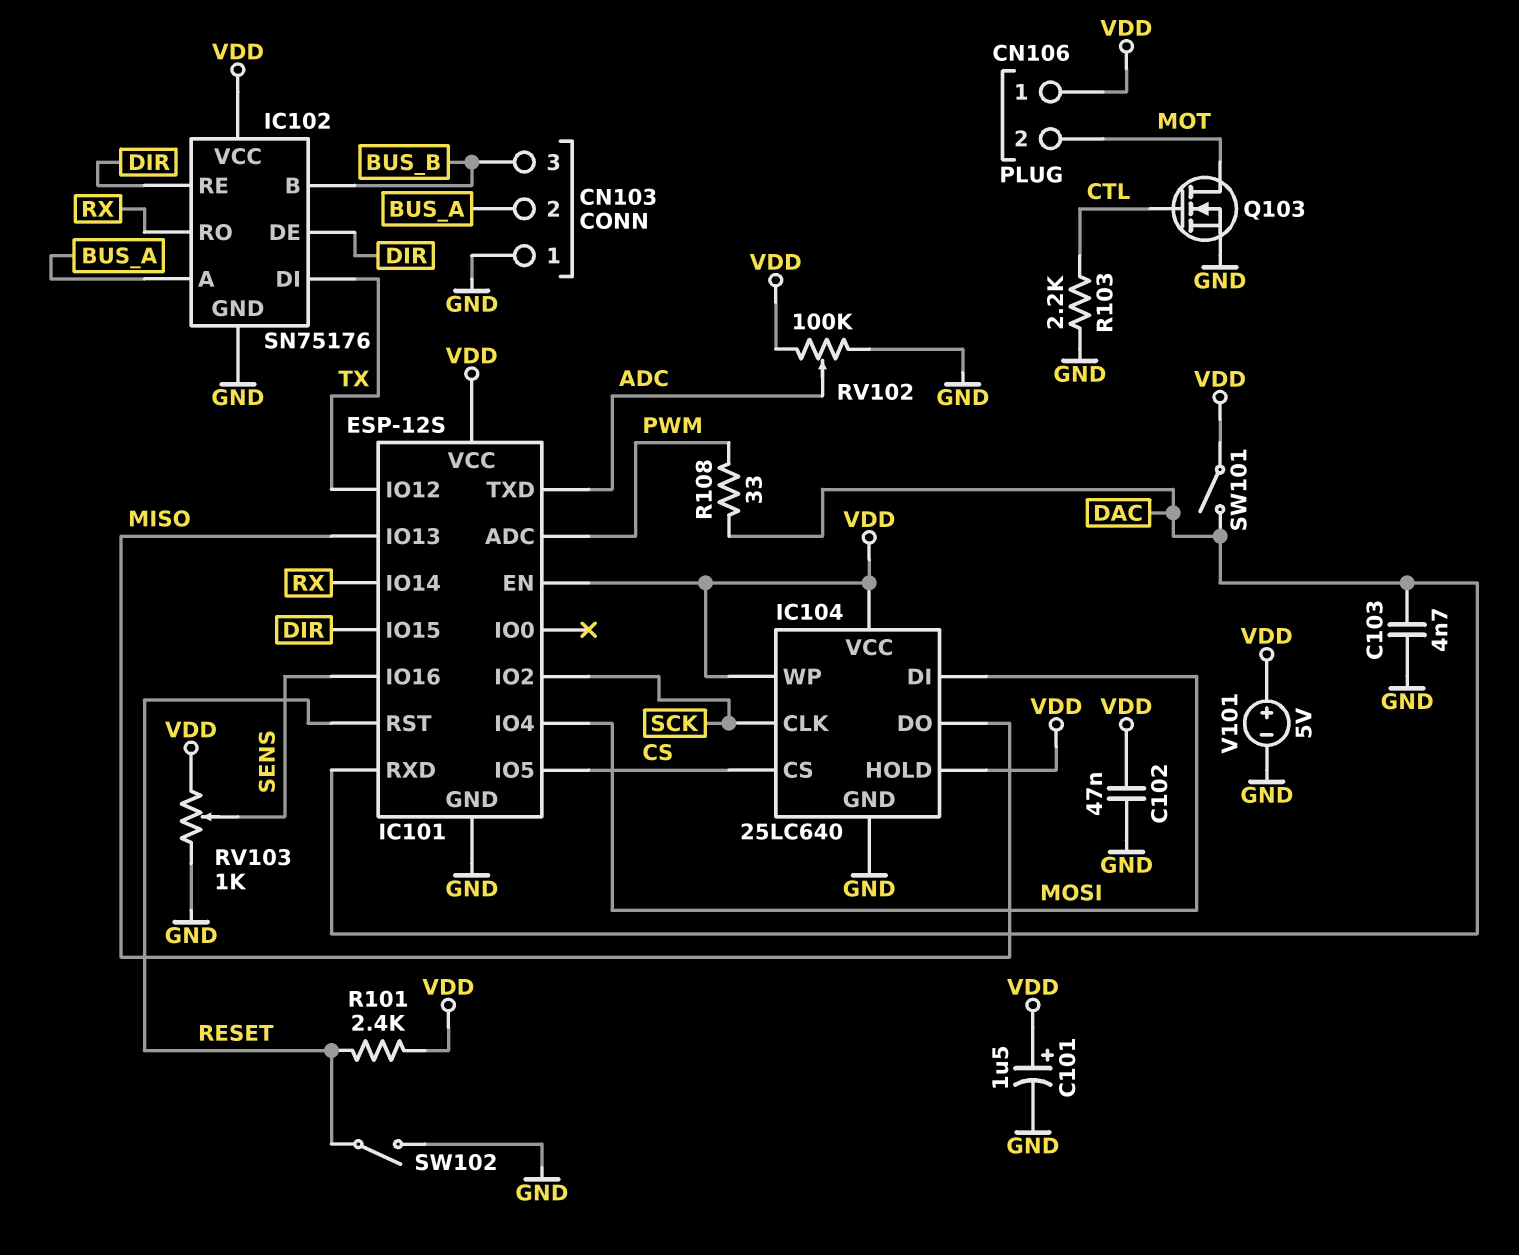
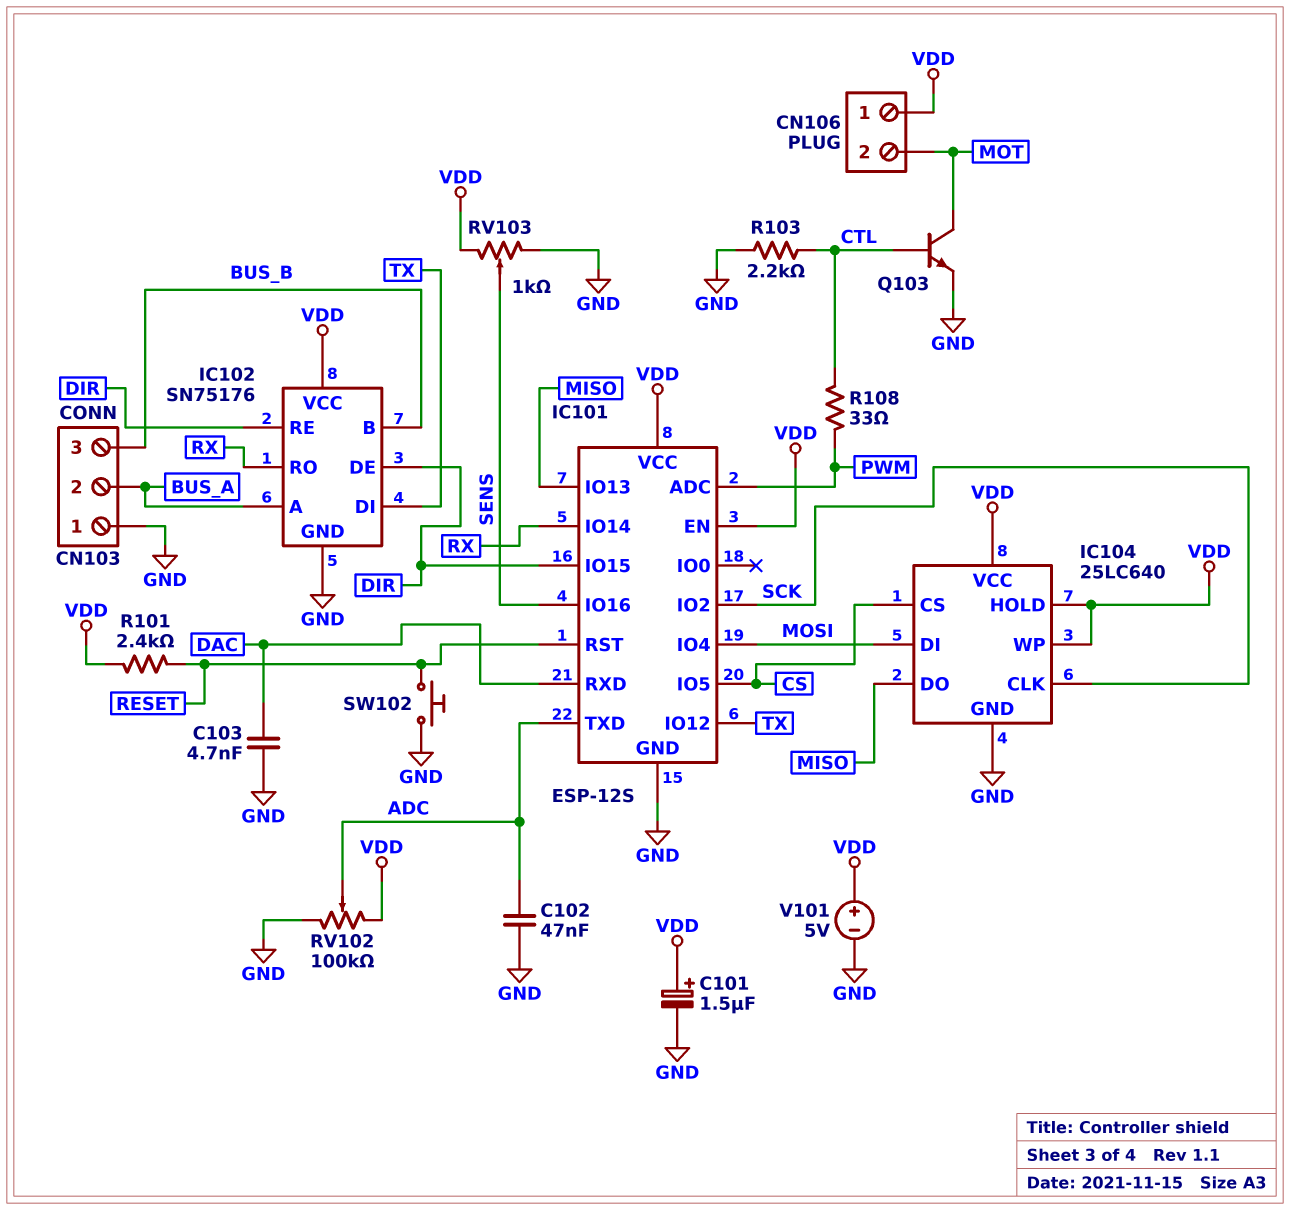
C102: 47nF (GND, VDD) -> 47nF (ADC, GND)
Q103: NMOS (G CTL, D MOT, S GND) -> NPN (B CTL, C MOT, E GND)
R108: 33 (DAC, PWM) -> 33 (CTL, PWM)
SW101: switch (DAC, VDD) -> none
SW102: switch (GND, RESET) -> button (GND, RESET)

